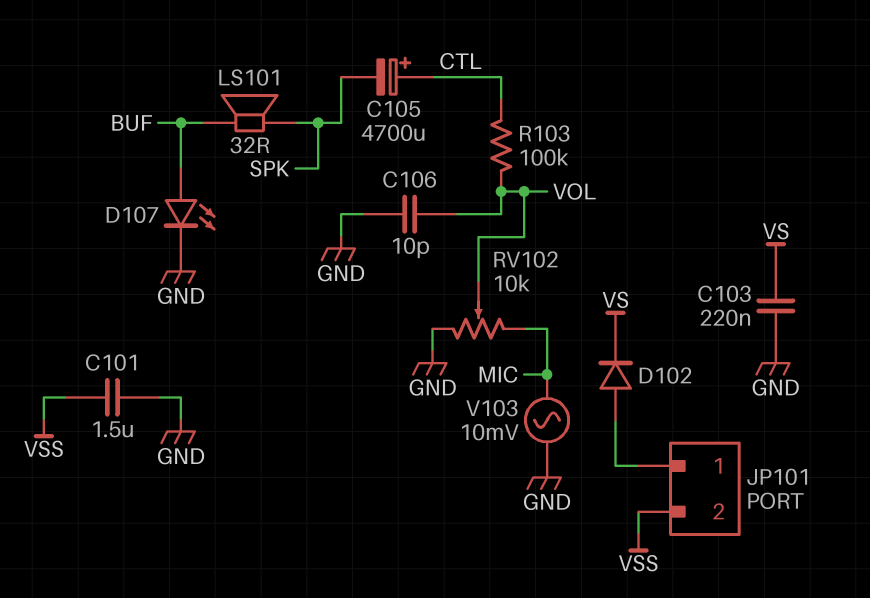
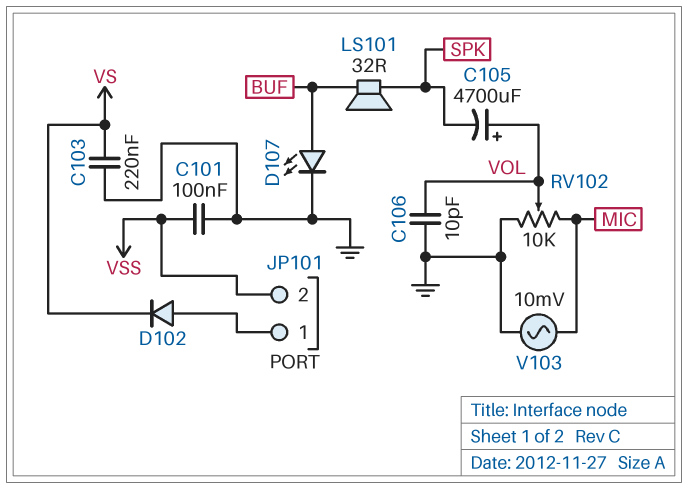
C101: 1.5uF (GND, VSS) -> 100nF (GND, VSS)
C105: 4700uF (plus CTL, minus SPK) -> 4700uF (plus VOL, minus SPK)
R103: 100k (CTL, VOL) -> none

